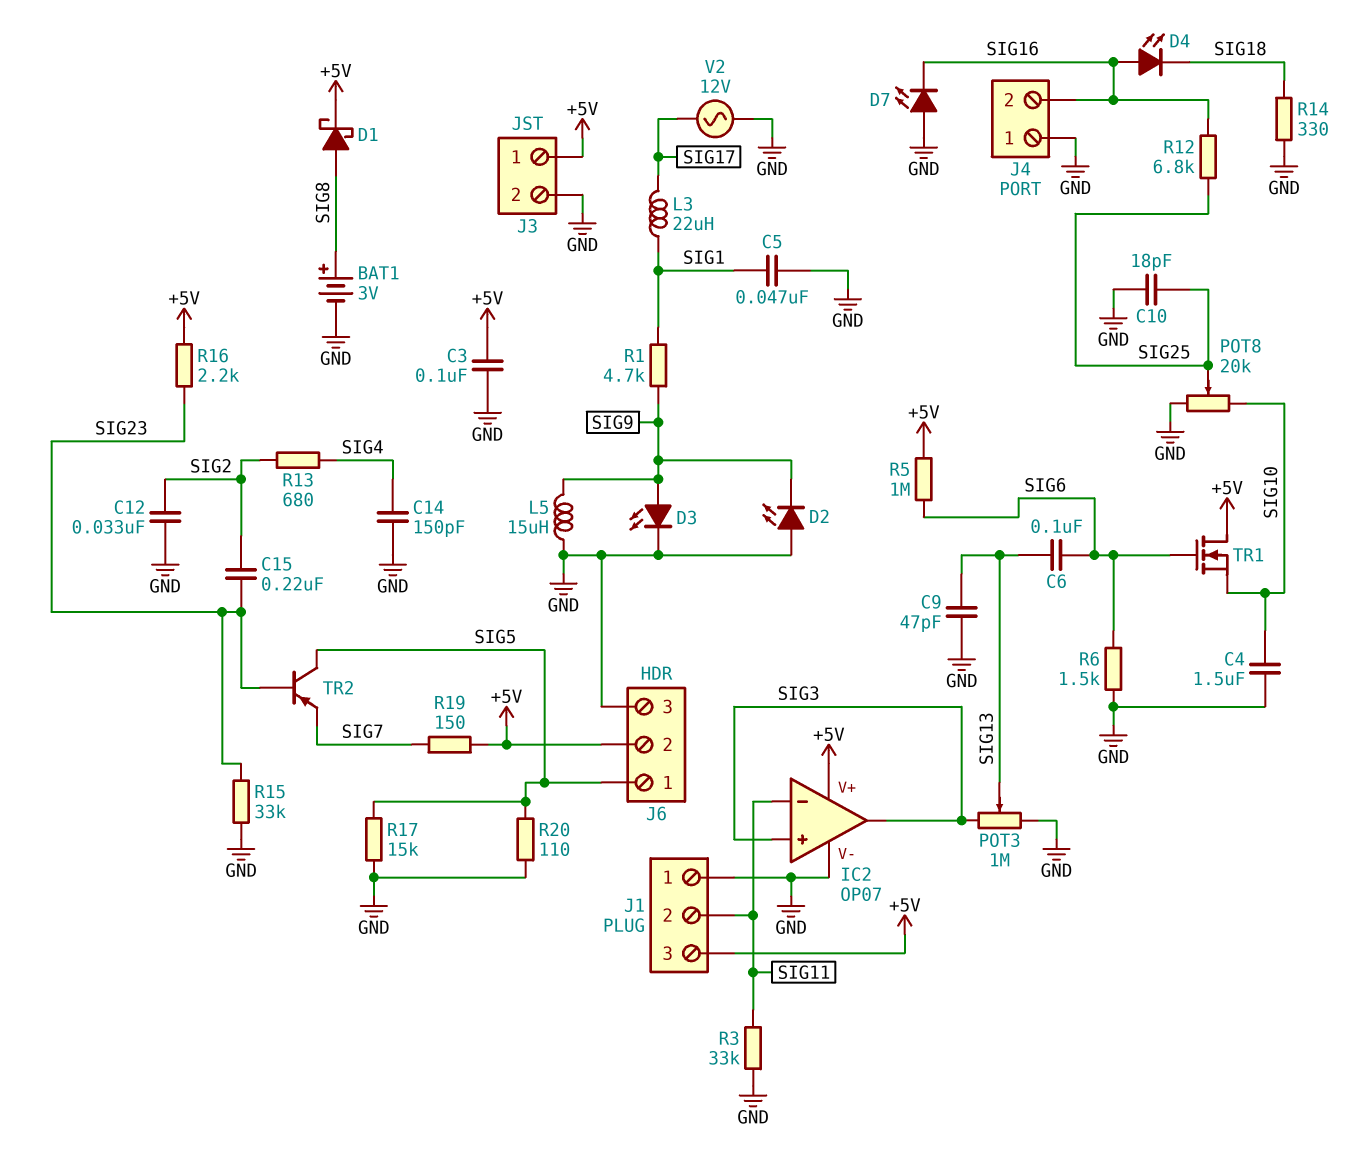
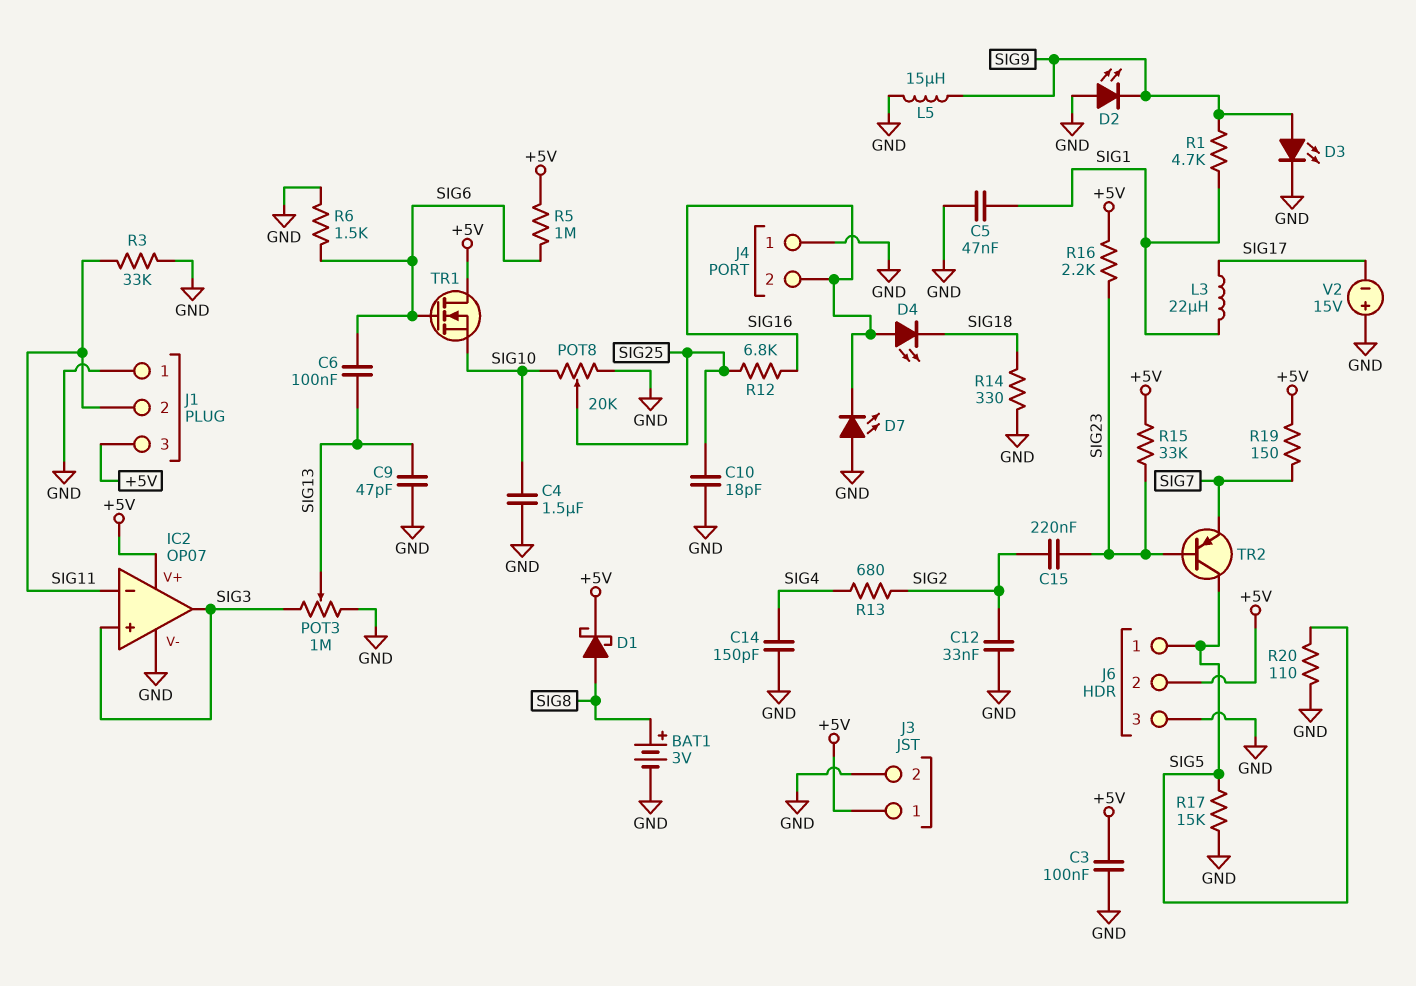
R15: 33k (GND, SIG23) -> 33k (+5V, SIG23)
V2: AC 12V (GND, SIG17) -> 15V (plus GND, minus SIG17)

